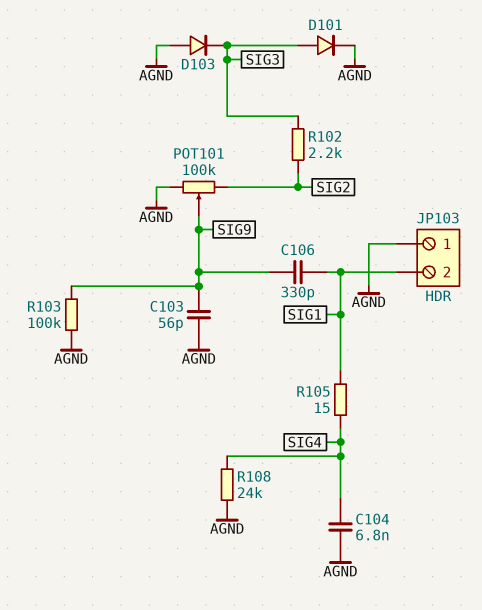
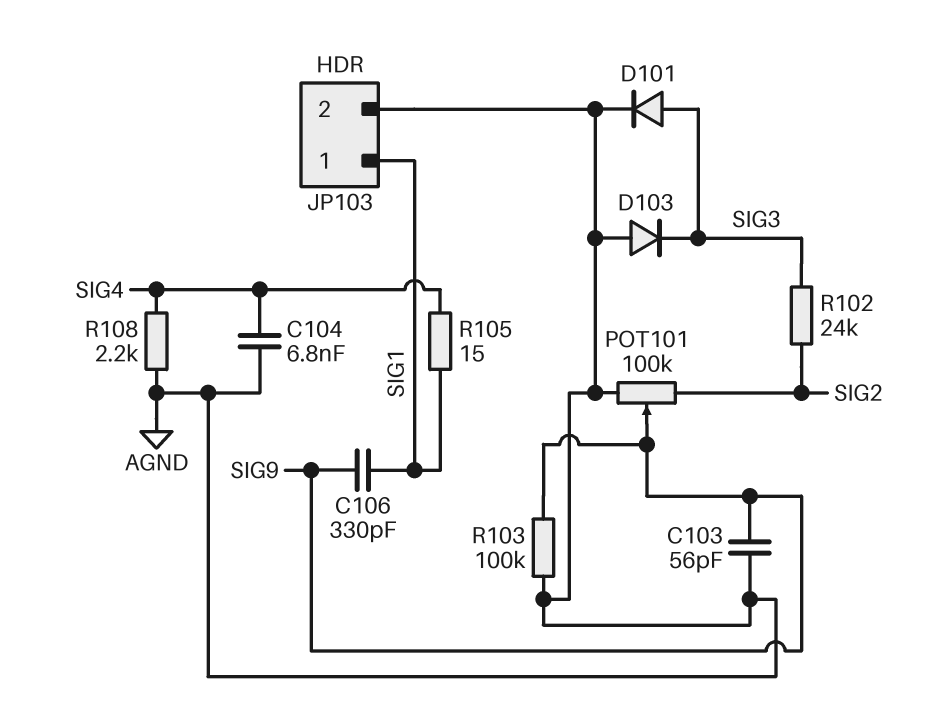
JP103 pin 1: AGND -> SIG1
JP103 pin 2: SIG1 -> AGND
R102: 2.2k (SIG2, SIG3) -> 24k (SIG2, SIG3)
R108: 24k (AGND, SIG4) -> 2.2k (AGND, SIG4)

